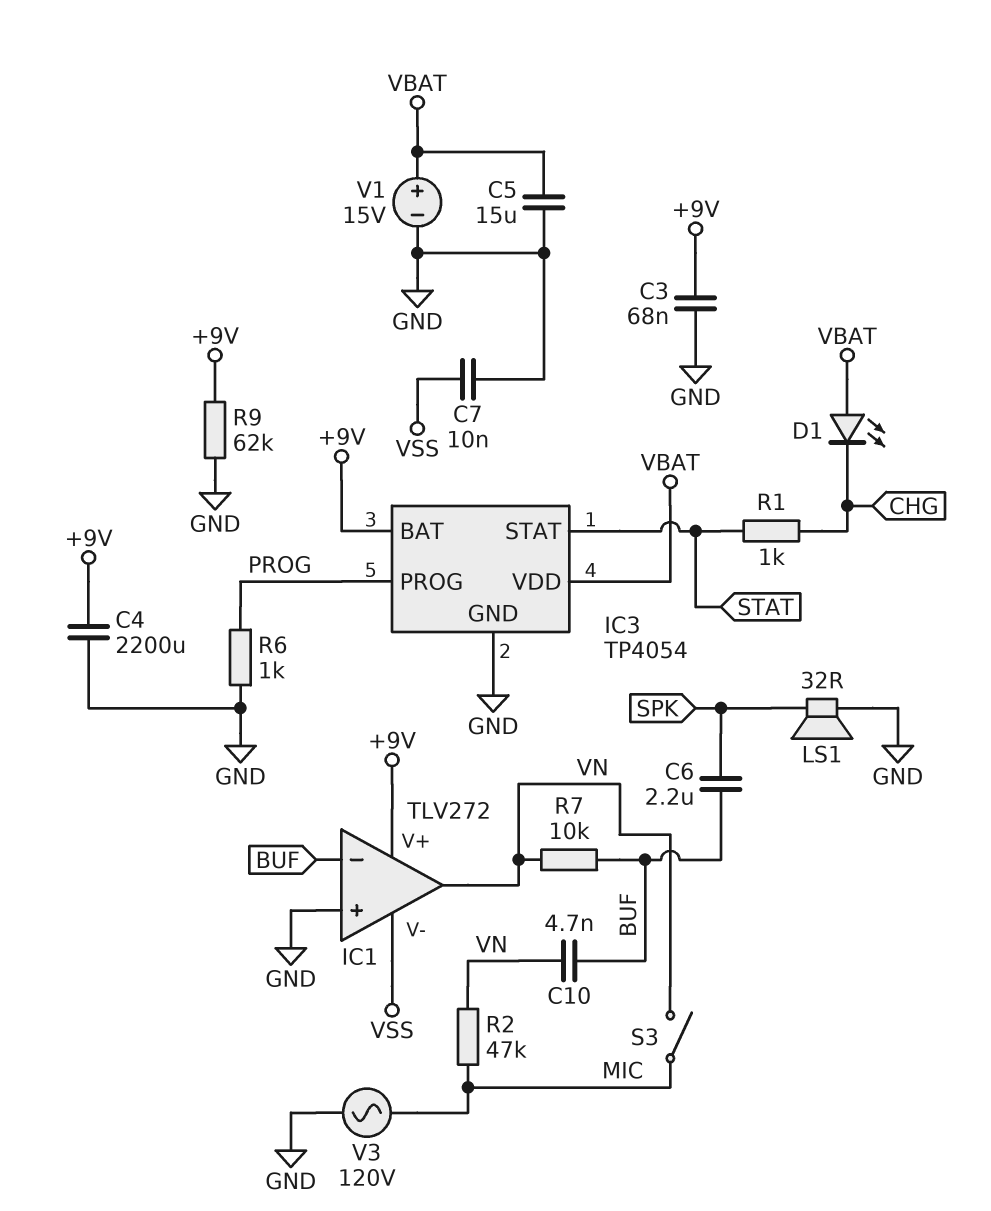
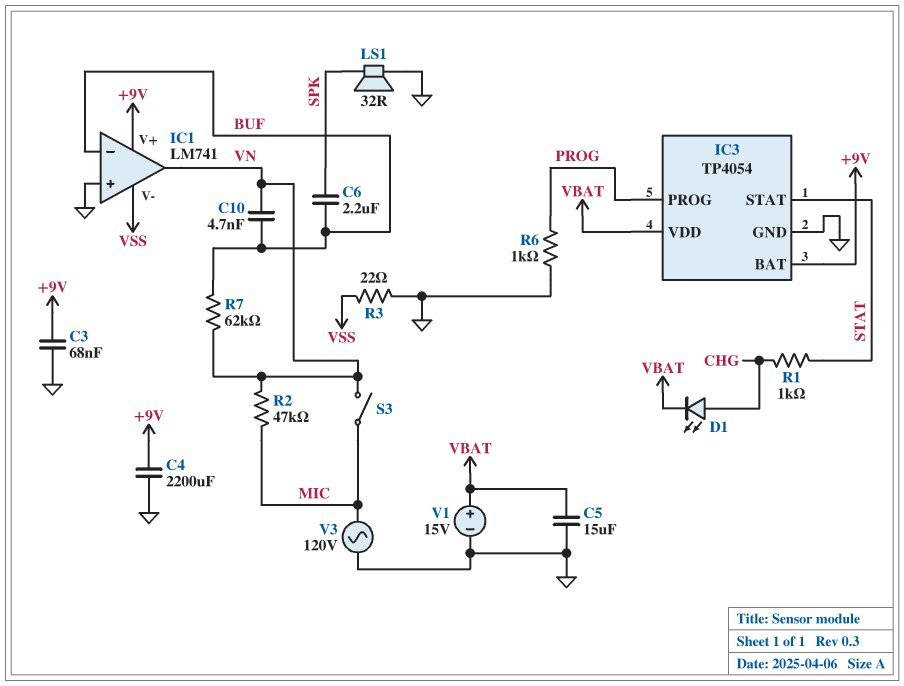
C7: 10nF (GND, VSS) -> none
D1: LED (A VBAT, K CHG) -> LED (A CHG, K VBAT)
IC1: TLV272 -> LM741
R3: none -> 22 (GND, VSS)
R7: 10k (BUF, VN) -> 62k (BUF, VN)
R9: 62k (+9V, GND) -> none

